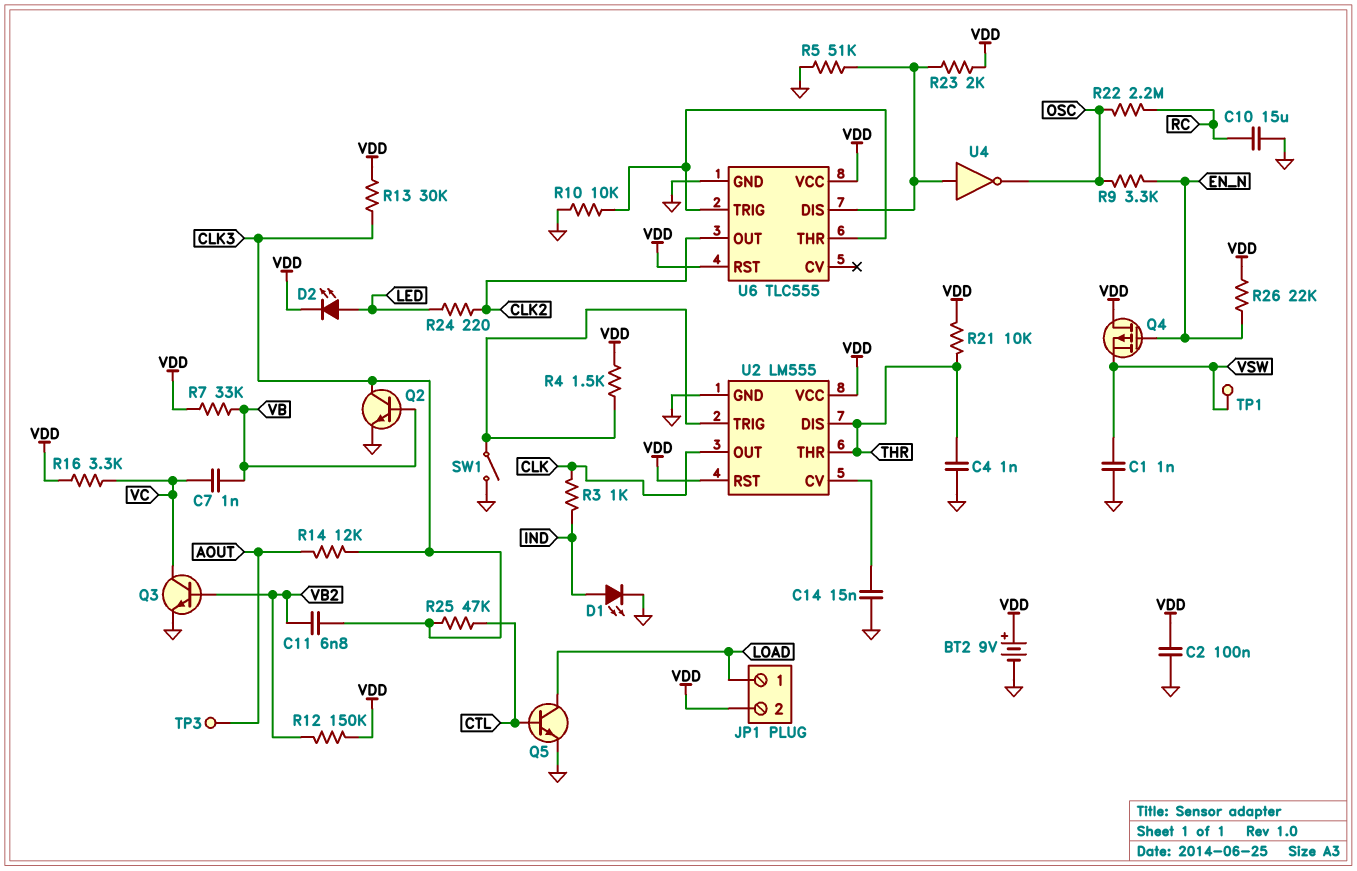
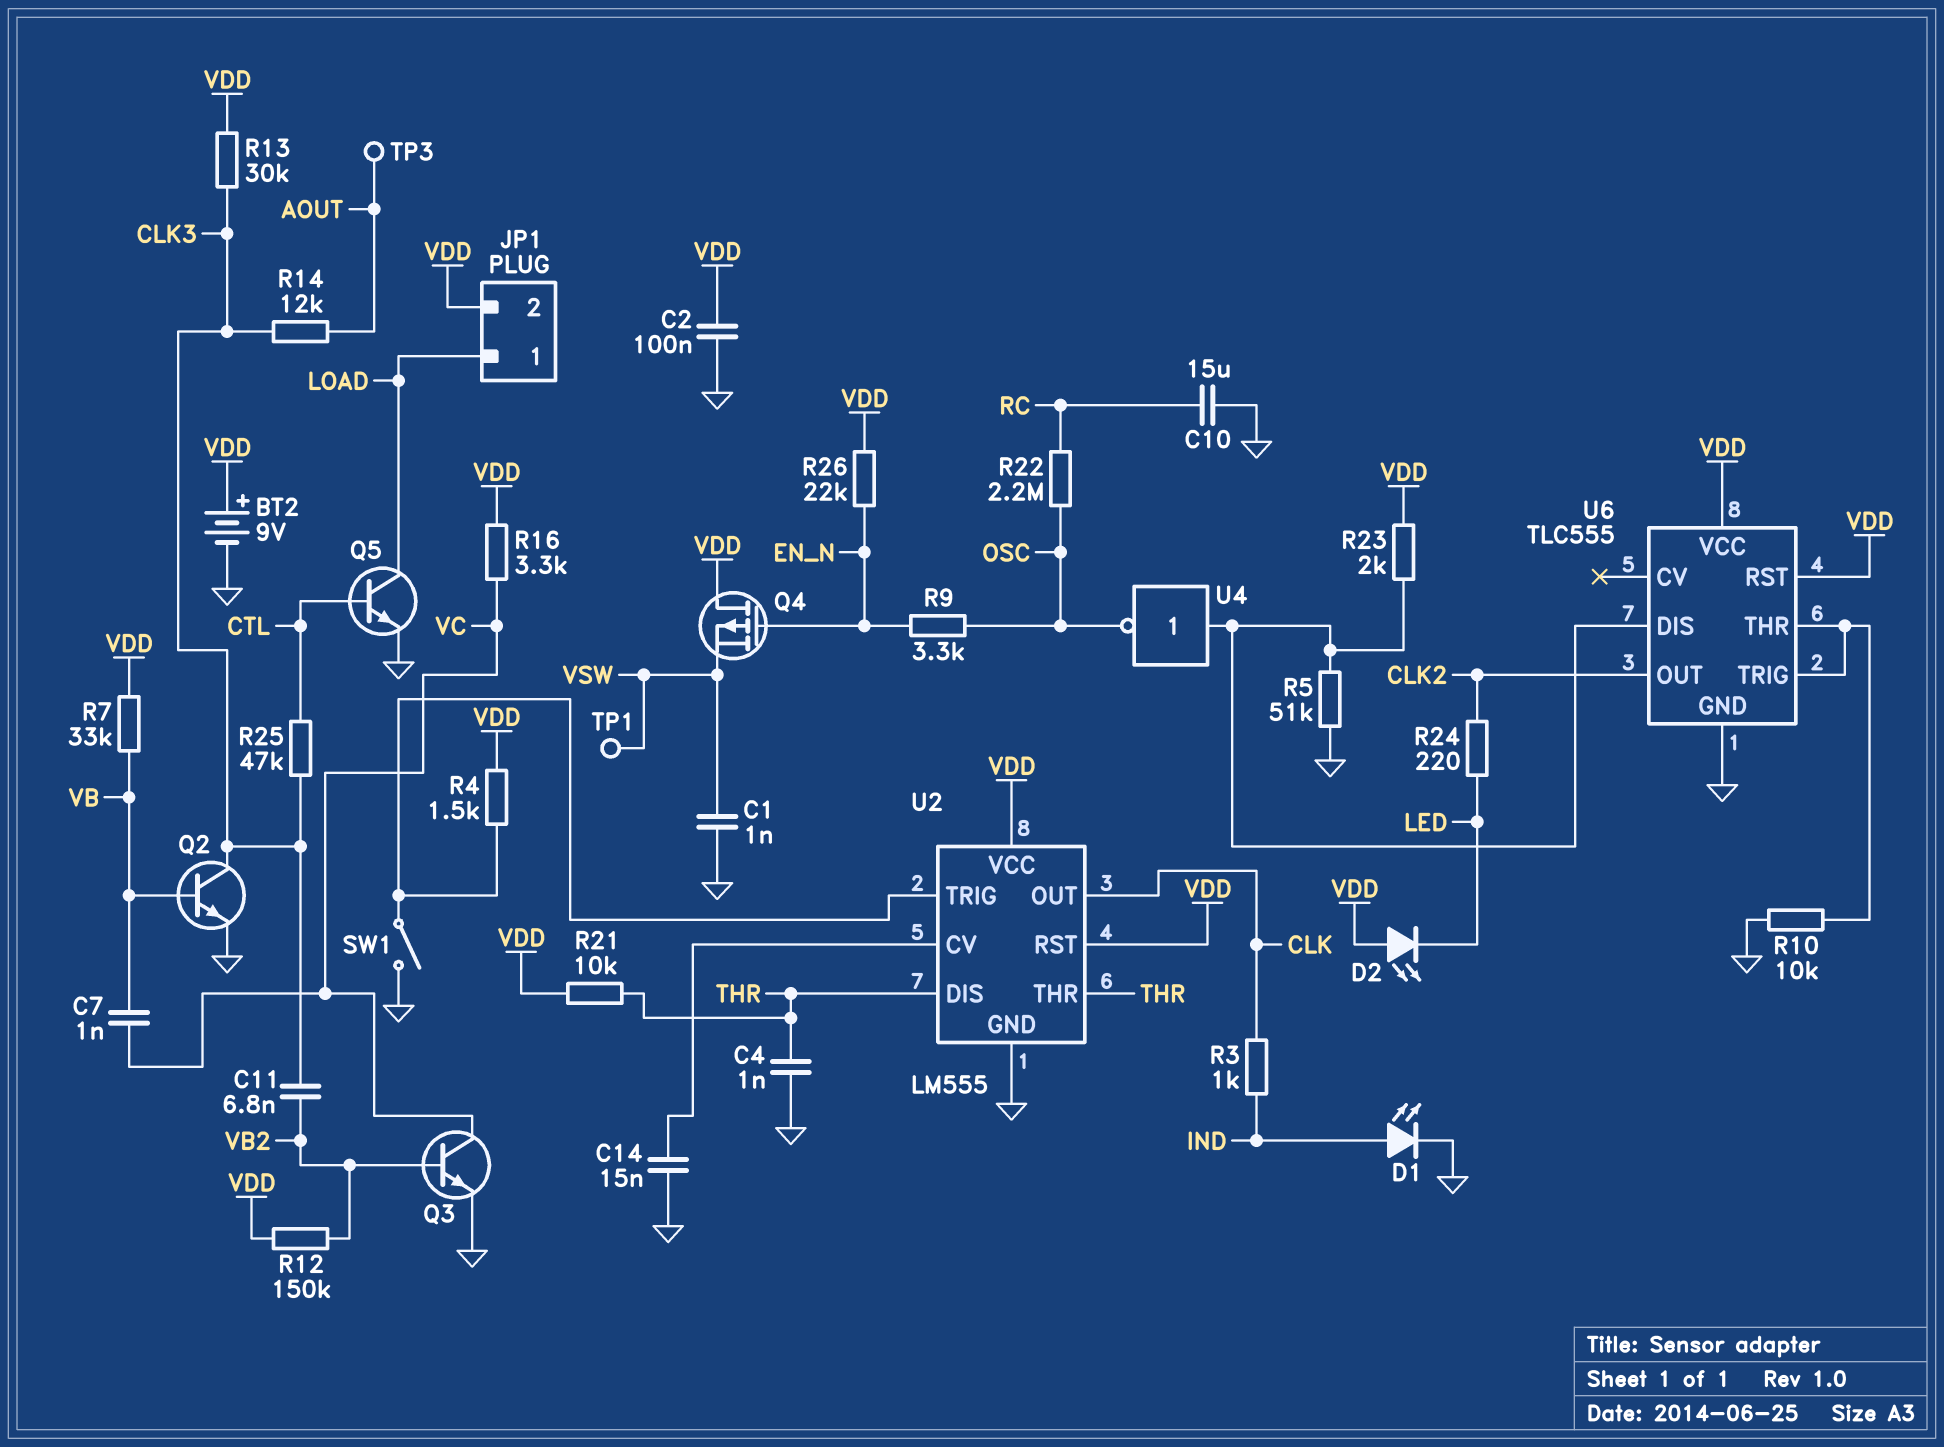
D2: LED (A LED, K VDD) -> LED (A VDD, K LED)

